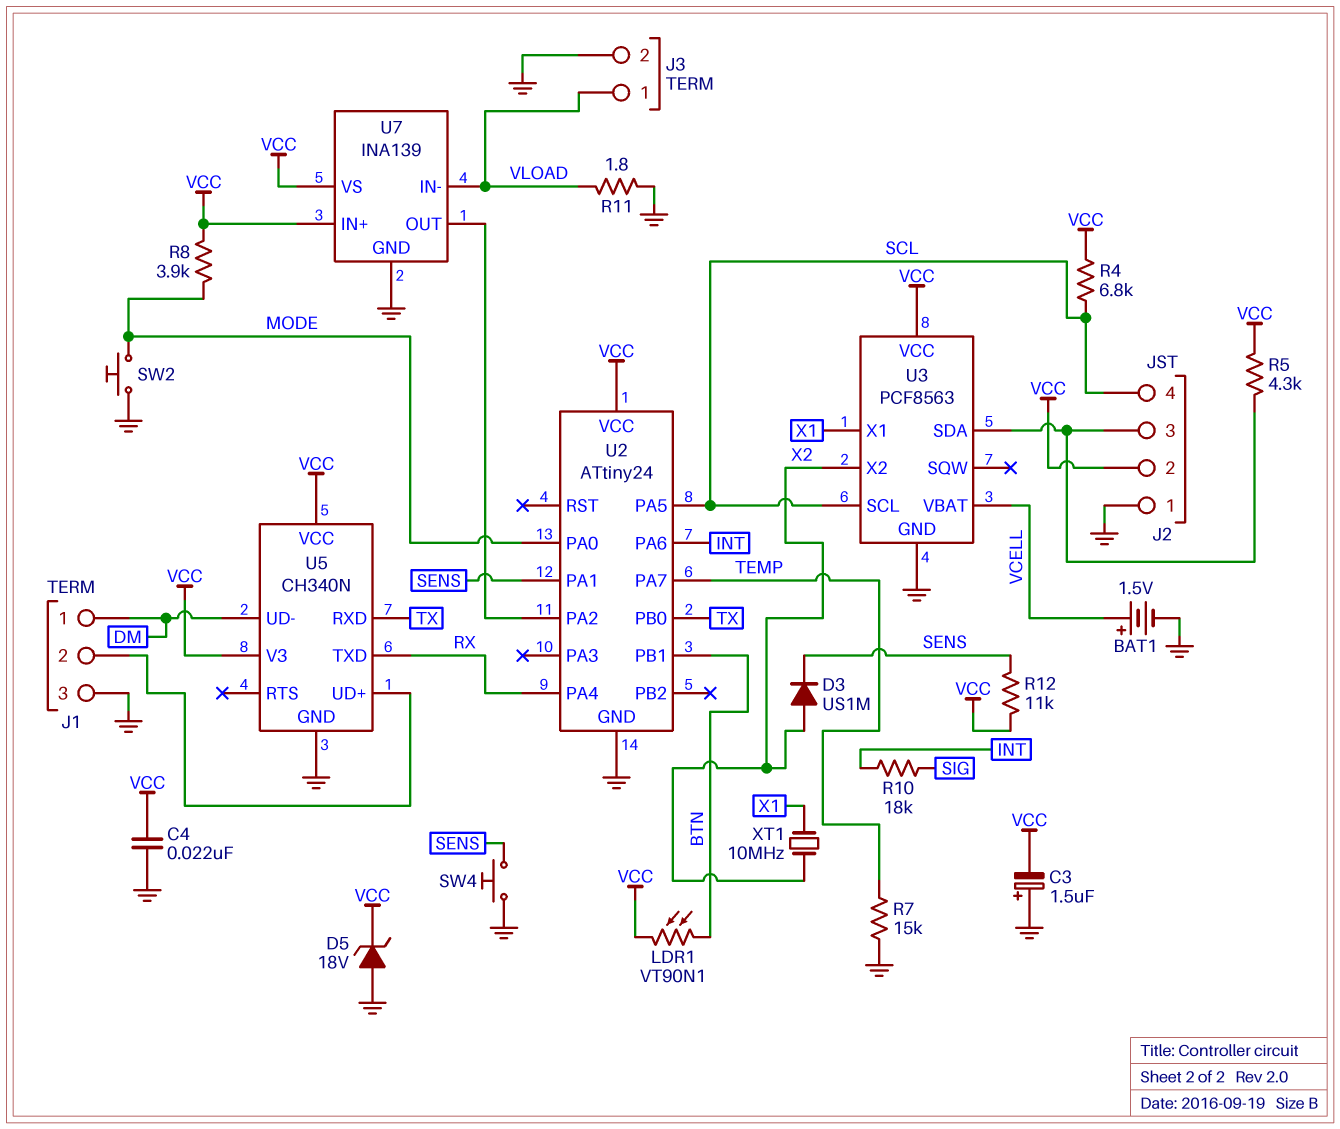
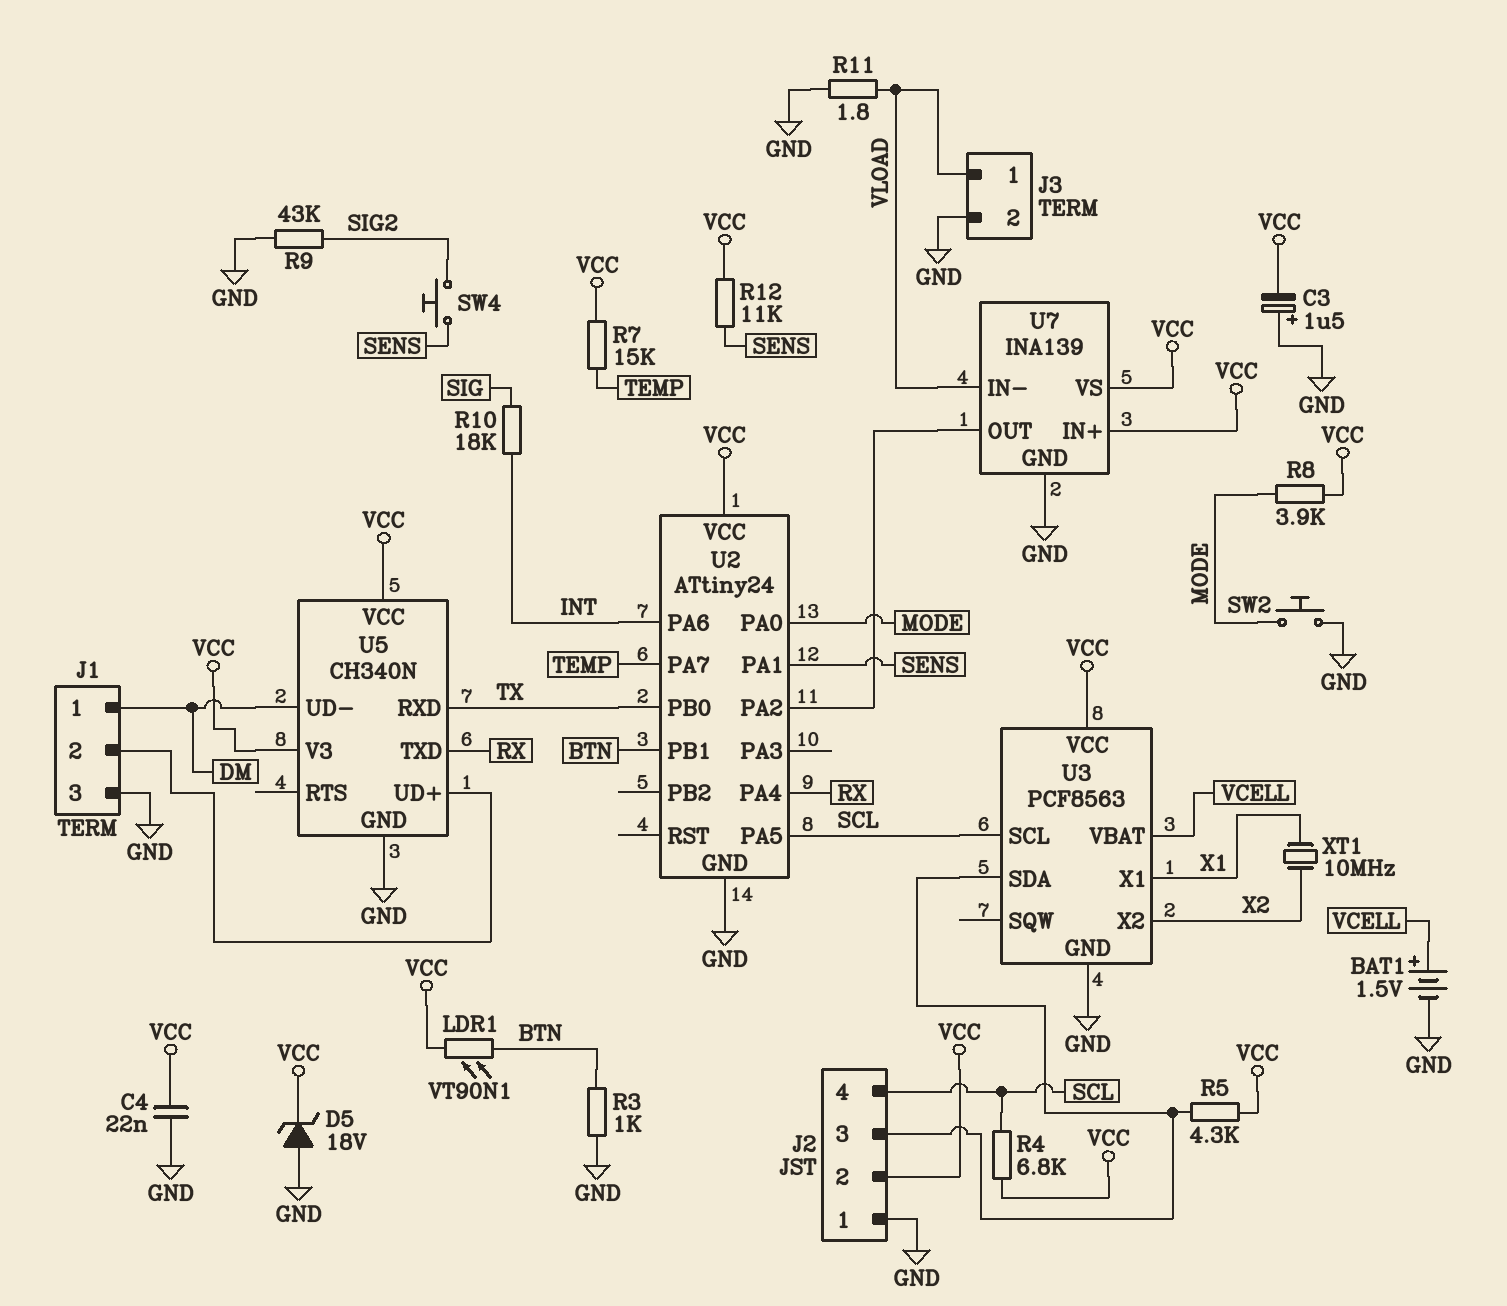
D3: diode US1M (A X2, K SENS) -> none
R3: none -> 1k (BTN, GND)
R7: 15k (GND, TEMP) -> 15k (TEMP, VCC)
R9: none -> 43k (GND, SIG2)
SW4: button (GND, SENS) -> button (SENS, SIG2)

